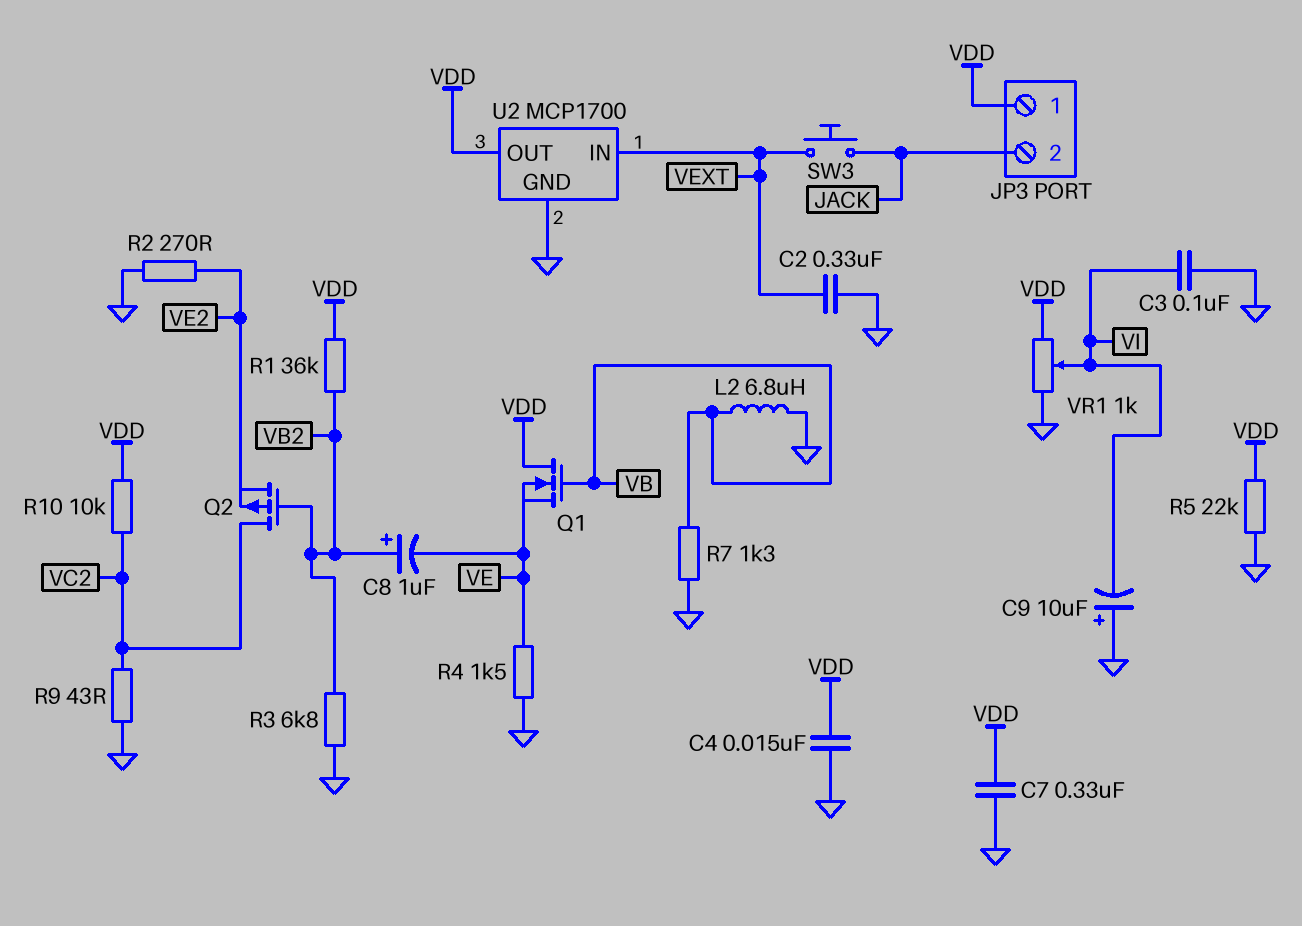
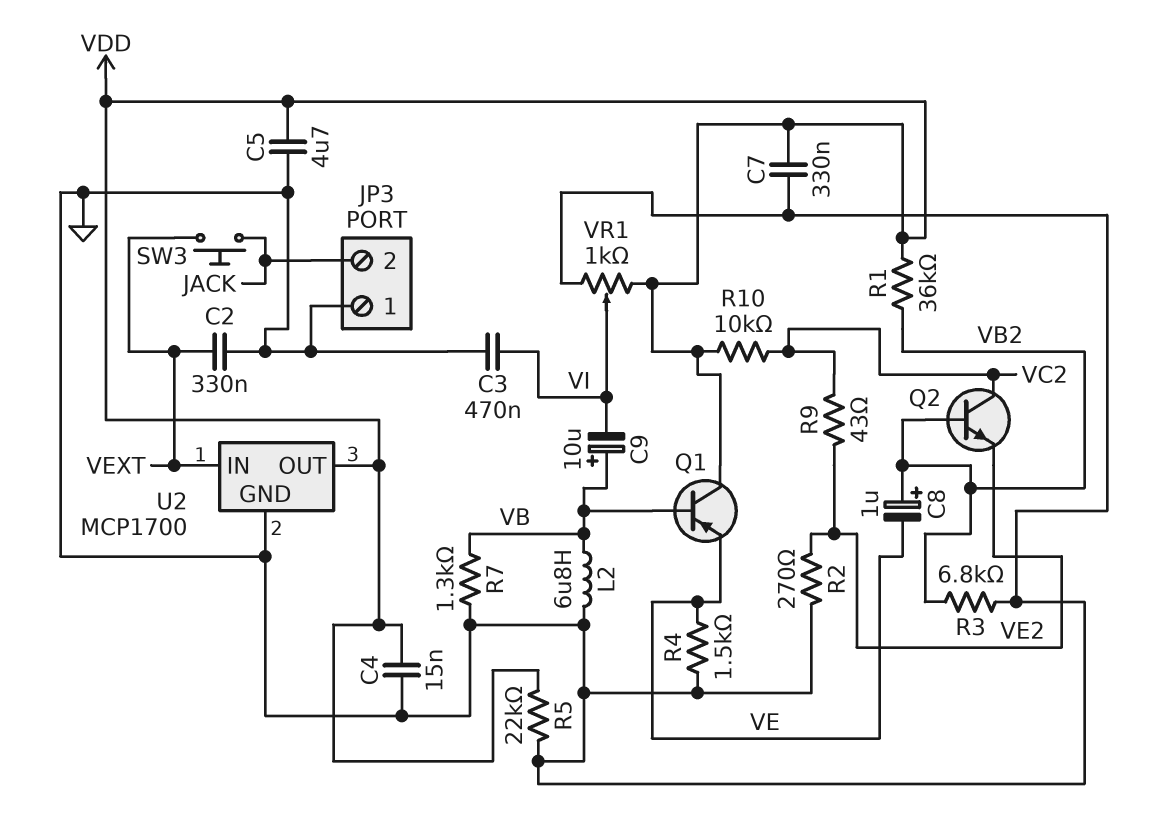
C3: 100nF (GND, VI) -> 470nF (GND, VI)
C5: none -> 4.7uF (GND, VDD)
C9: 10uF (plus GND, minus VI) -> 10uF (plus VB, minus VI)
JP3 pin 1: VDD -> GND
Q1: NMOS (G VB, D VDD, S VE) -> PNP (B VB, C VDD, E VE)
Q2: PMOS (G VB2, D VC2, S VE2) -> NPN (B VB2, C VC2, E VE2)
R9: 43 (GND, VC2) -> 43 (VC2, VE2)

